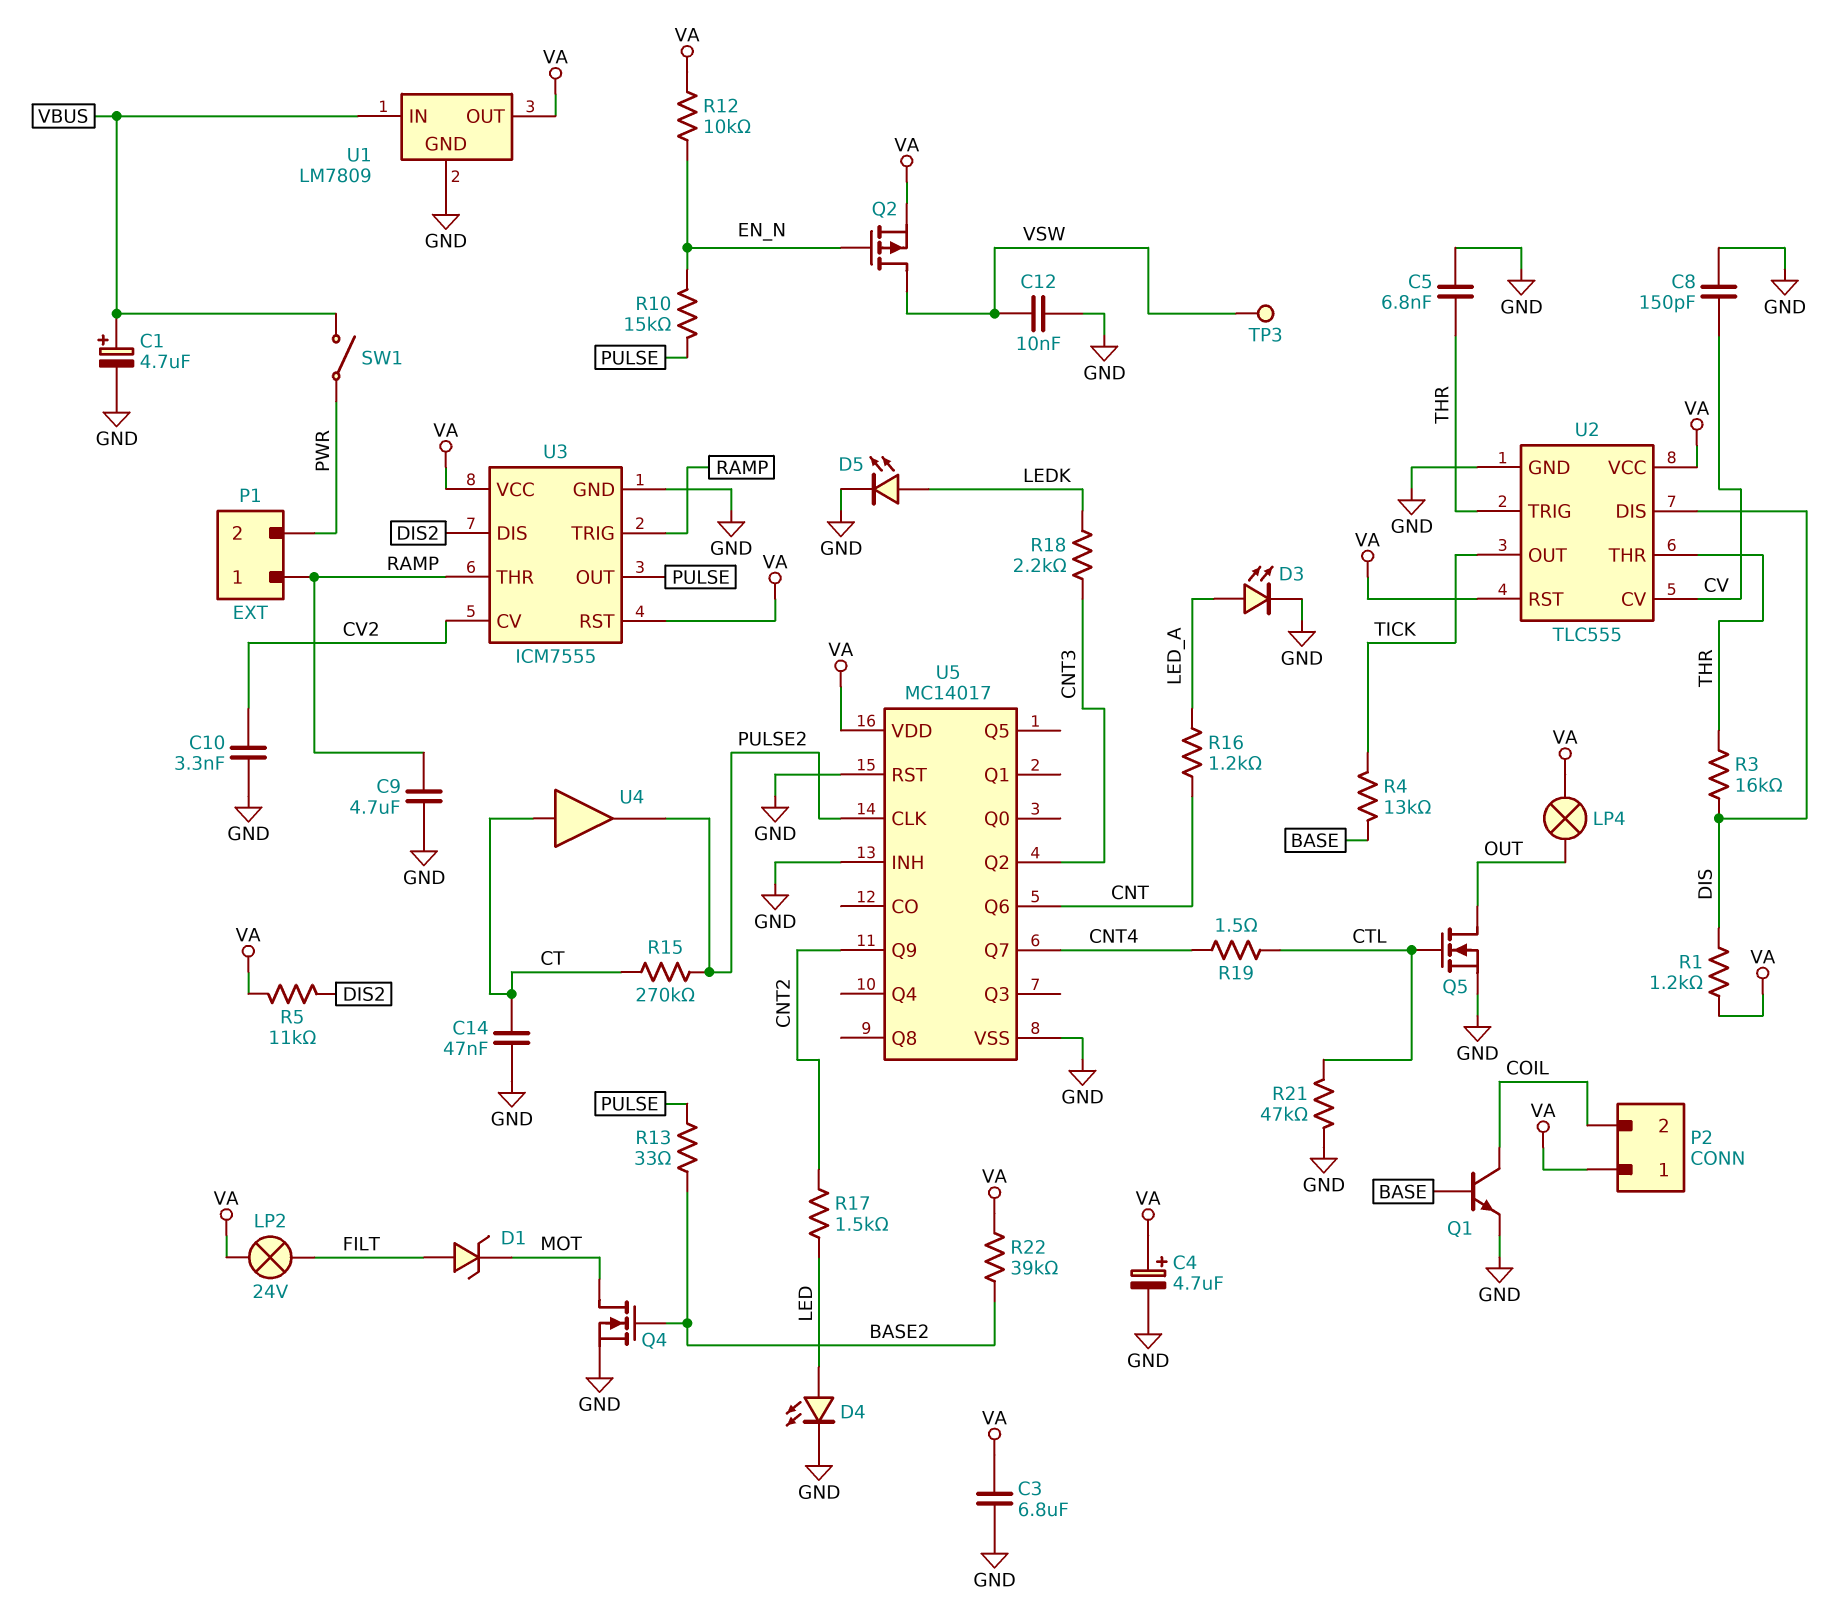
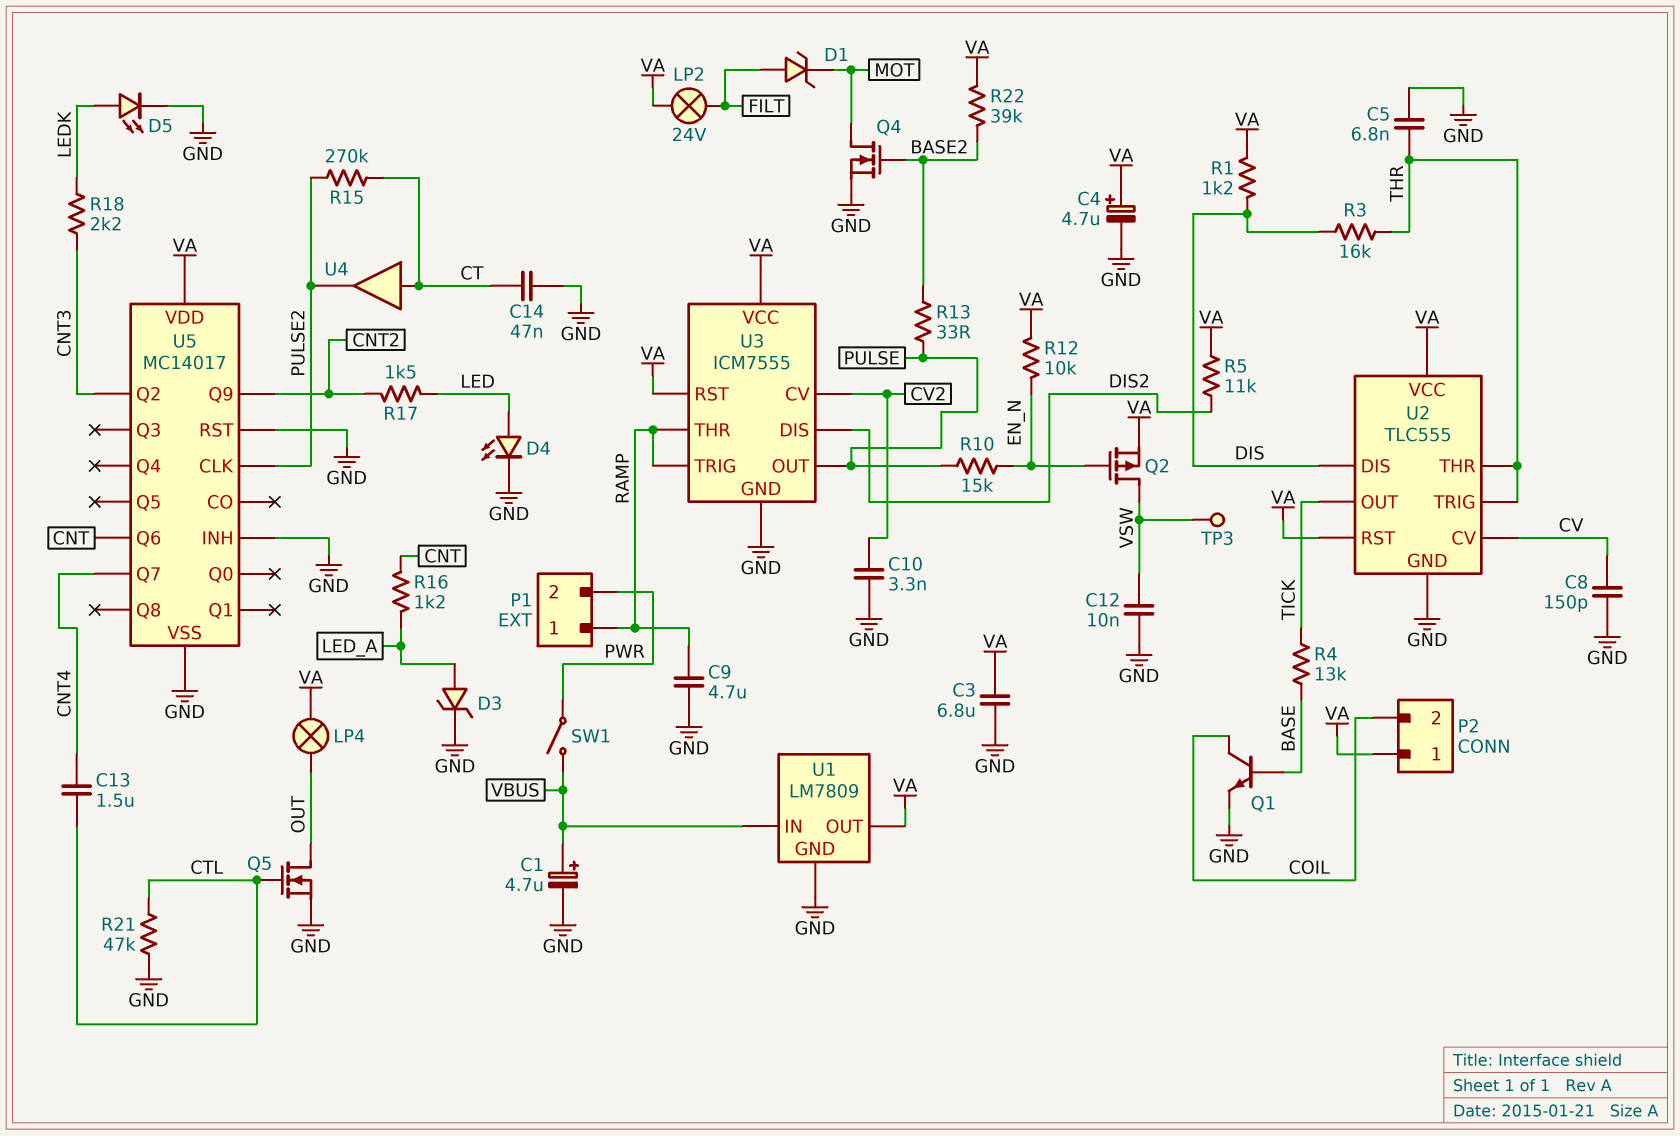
C13: none -> 1.5uF (CNT4, CTL)
D3: LED (A LED_A, K GND) -> zener (A LED_A, K GND)
R19: 1.5 (CNT4, CTL) -> none

